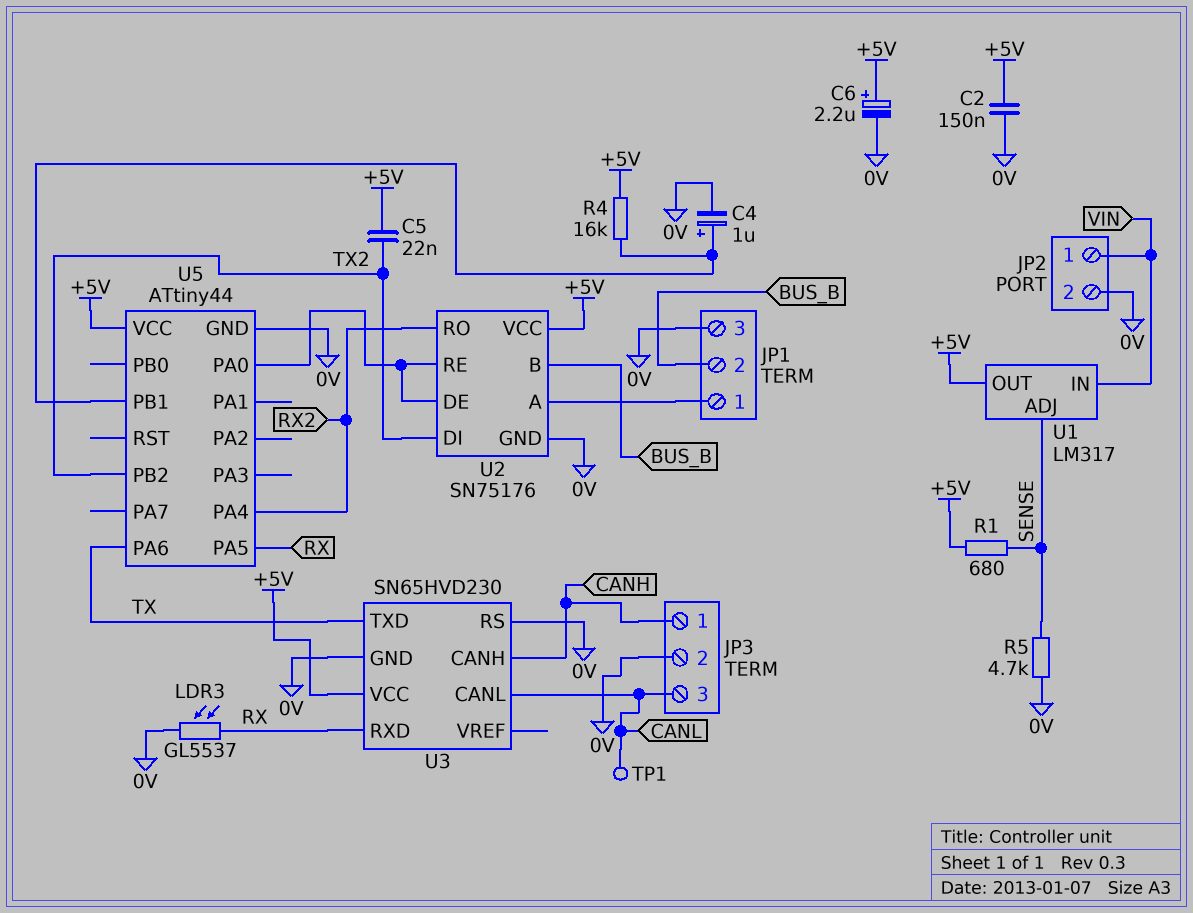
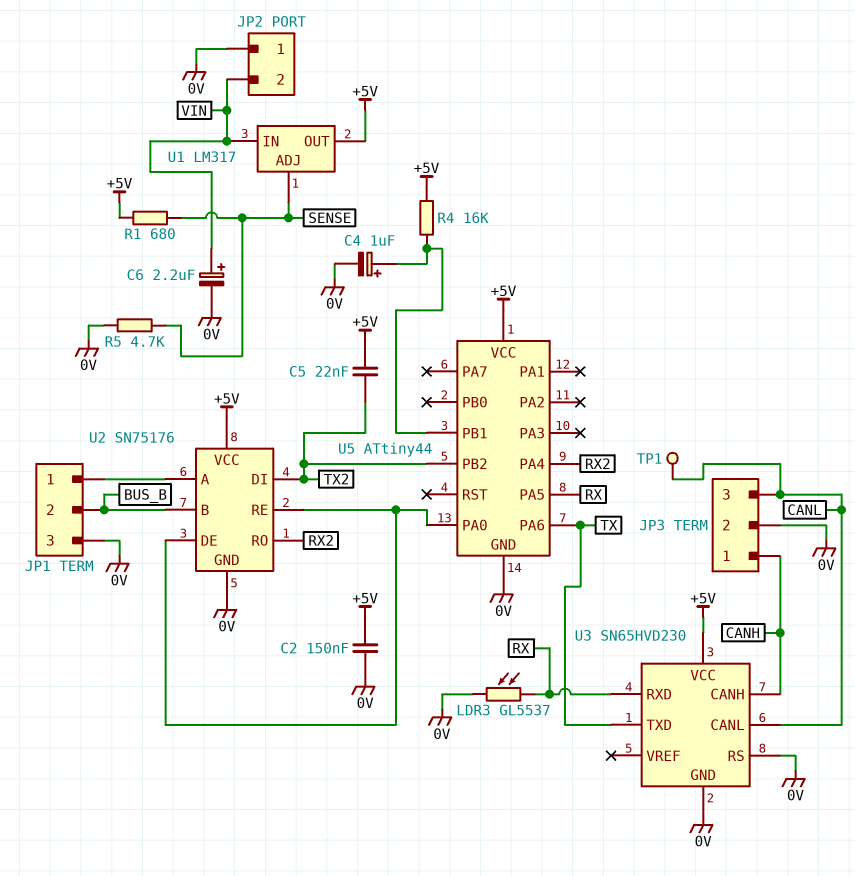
C6: 2.2uF (plus +5V, minus 0V) -> 2.2uF (plus VIN, minus 0V)
JP2 pin 1: VIN -> 0V
JP2 pin 2: 0V -> VIN

